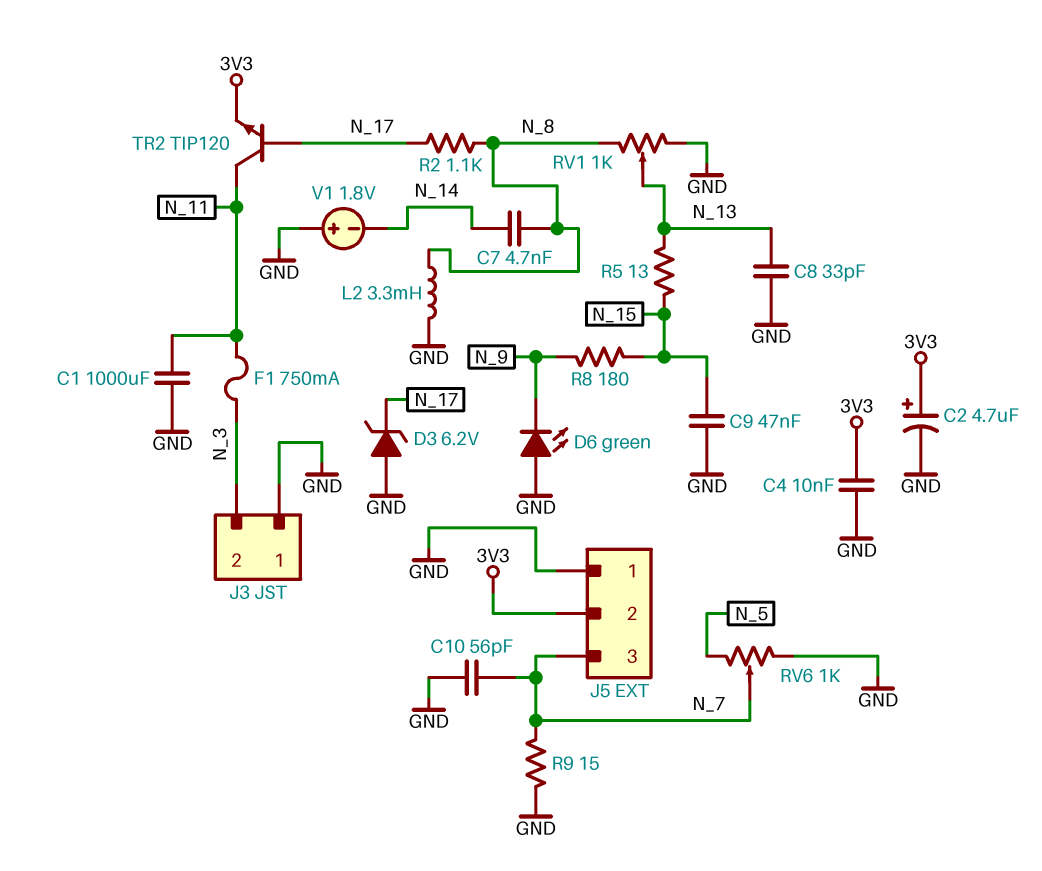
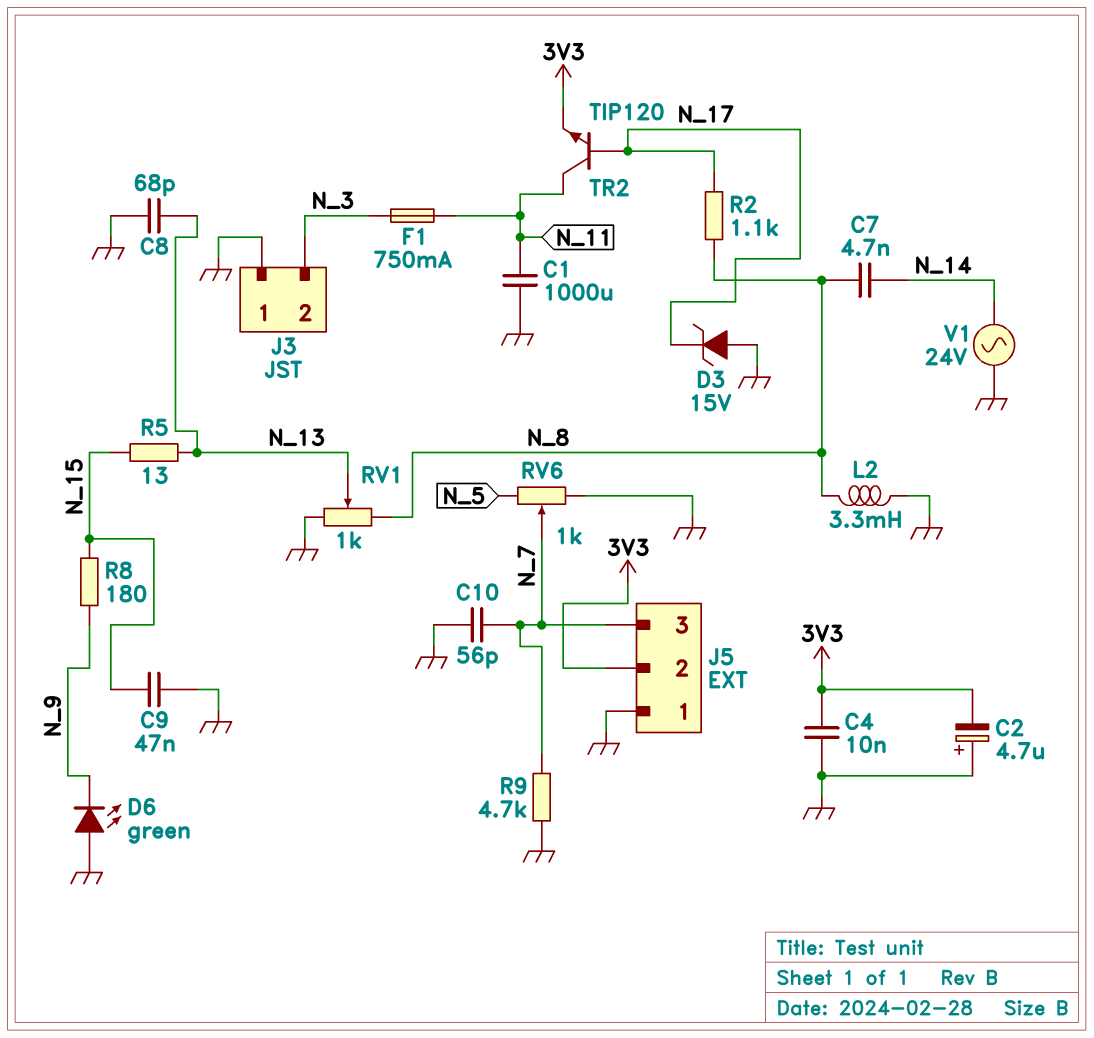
C2: 4.7uF (plus 3V3, minus GND) -> 4.7uF (plus GND, minus 3V3)
C8: 33pF (GND, N_13) -> 68pF (GND, N_13)
D3: zener 6.2V (A GND, K N_17) -> zener 15V (A GND, K N_17)
R9: 15 (GND, N_7) -> 4.7k (GND, N_7)
V1: 1.8V (plus GND, minus N_14) -> AC 24V (GND, N_14)

